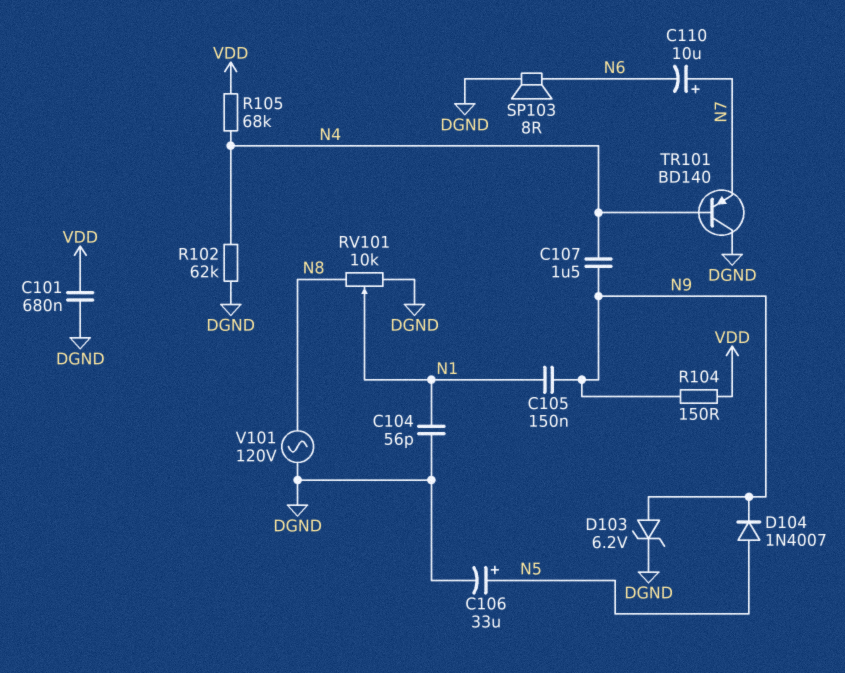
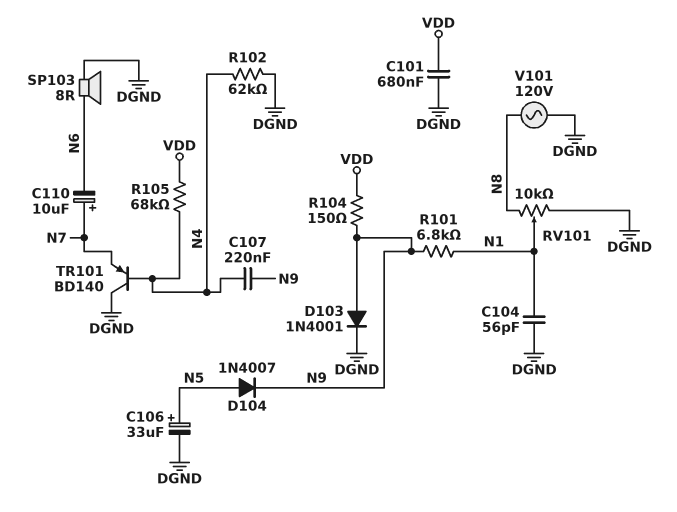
C105: 150nF (N1, N9) -> none
C107: 1.5uF (N4, N9) -> 220nF (N4, N9)
D103: zener 6.2V (A N9, K DGND) -> diode 1N4001 (A N9, K DGND)
R101: none -> 6.8k (N1, N9)

